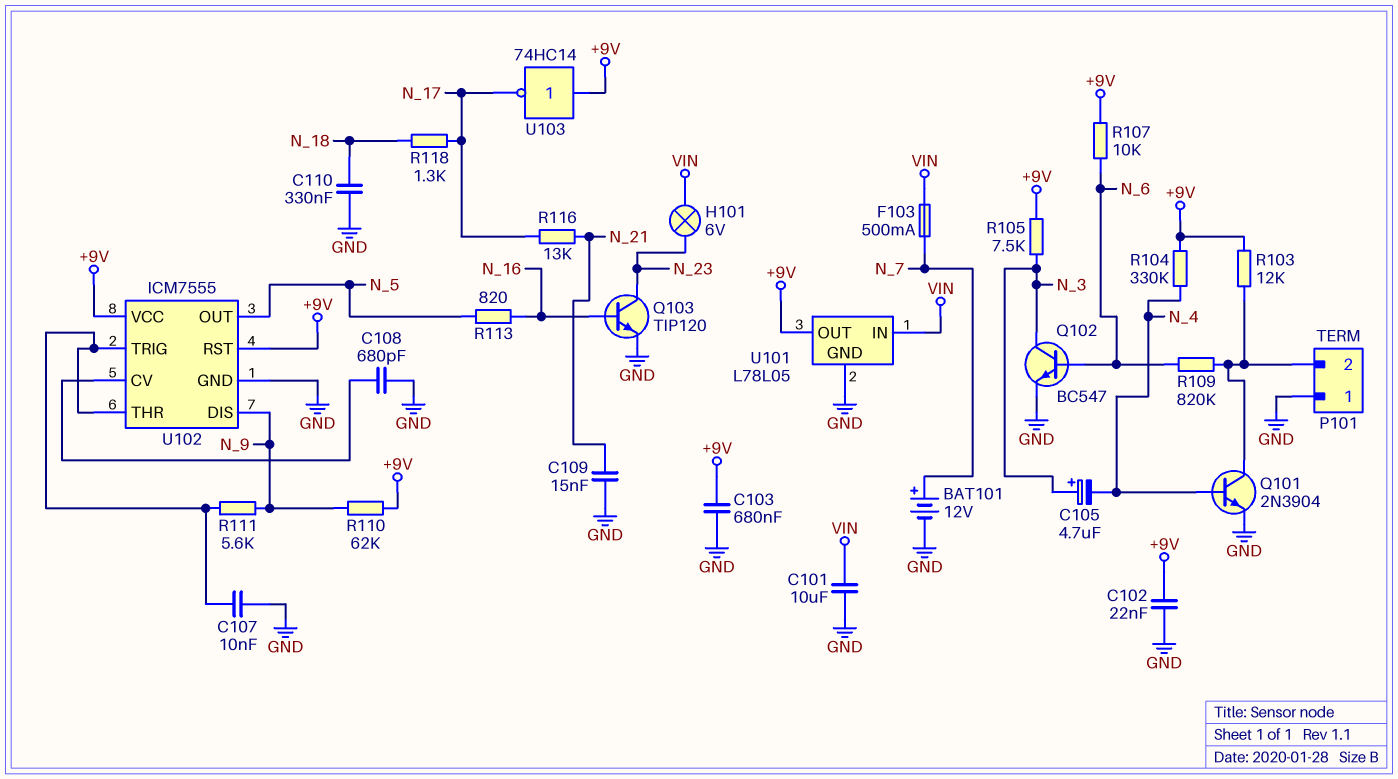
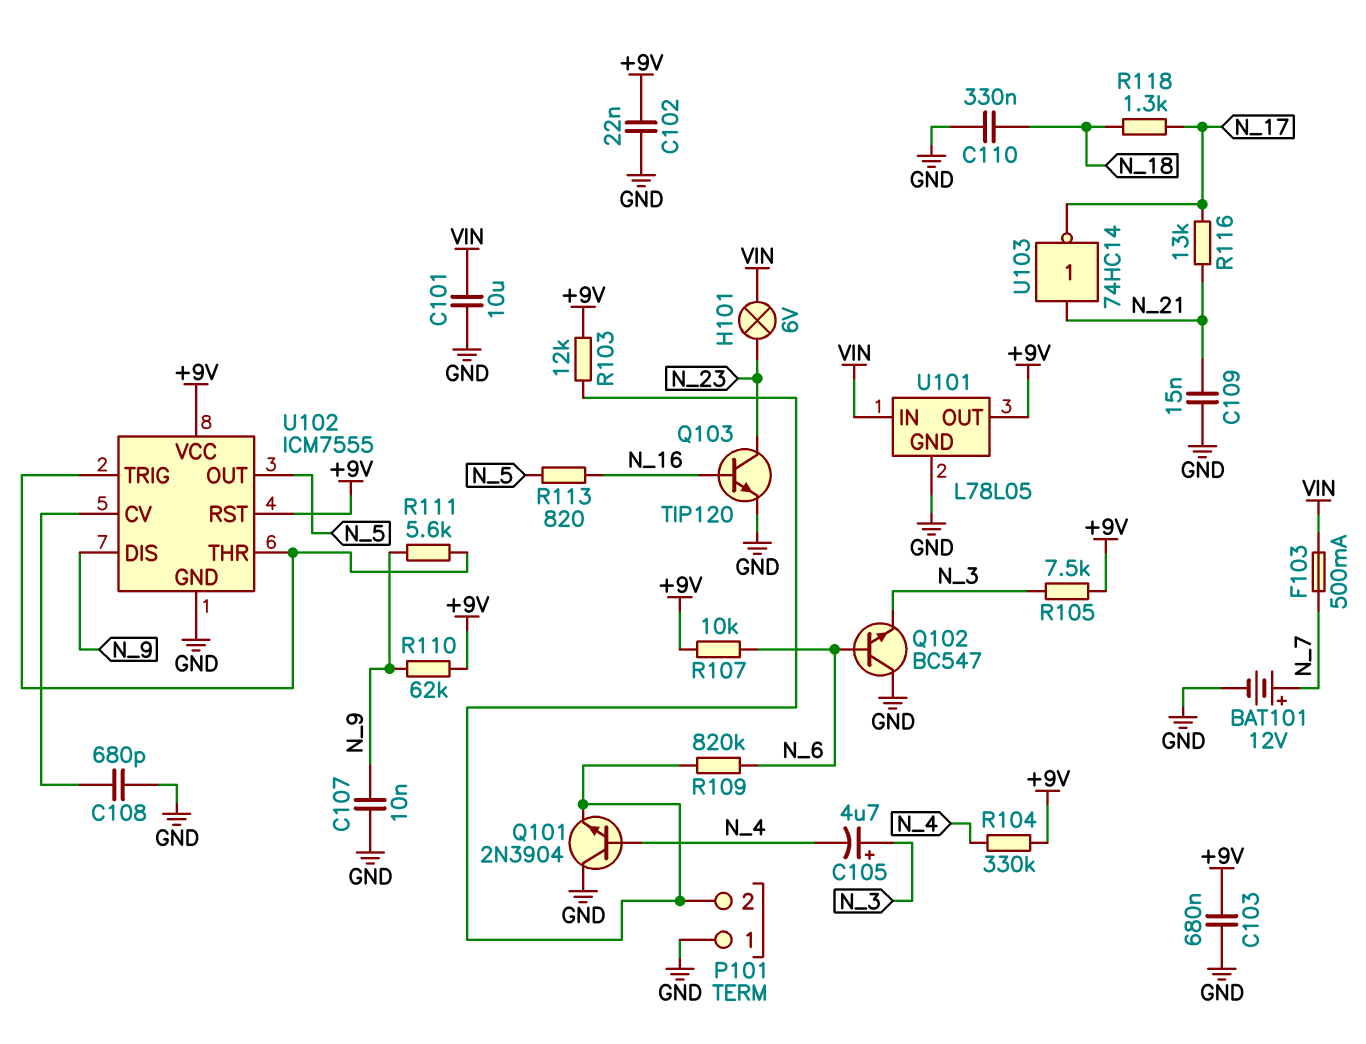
C107: 10nF (GND, U102/THR) -> 10nF (GND, N_9)
Q101: NPN 2N3904 (B N_4, C P101/2, E GND) -> NPN 2N3904 (B N_4, C GND, E P101/2)
Q102: NPN BC547 (B N_6, C N_3, E GND) -> NPN BC547 (B N_6, C GND, E N_3)
U103: NOT 74HC14 (in +9V, out N_17) -> NOT 74HC14 (in N_21, out N_17)

